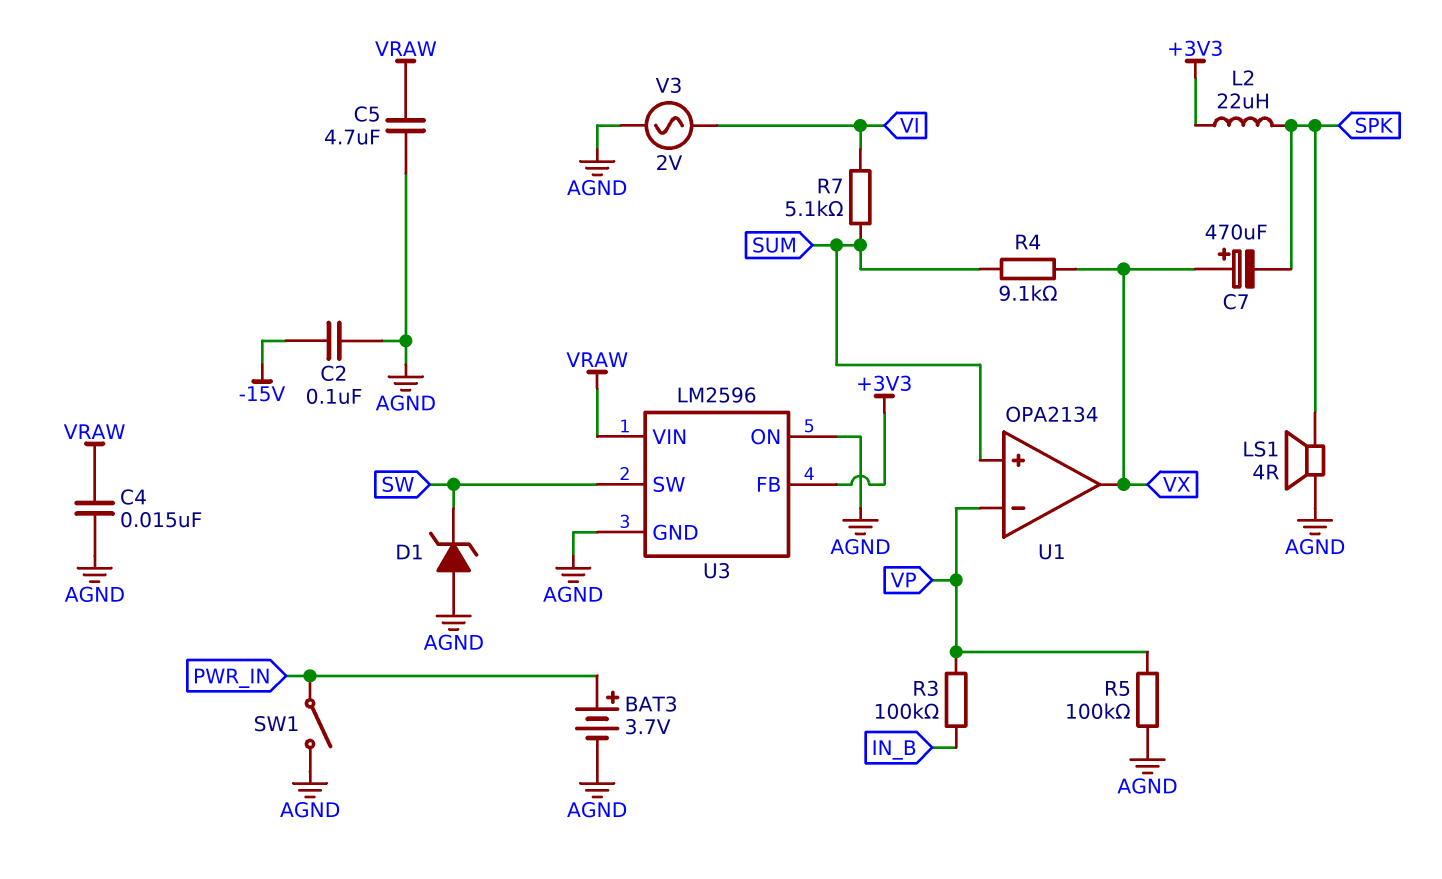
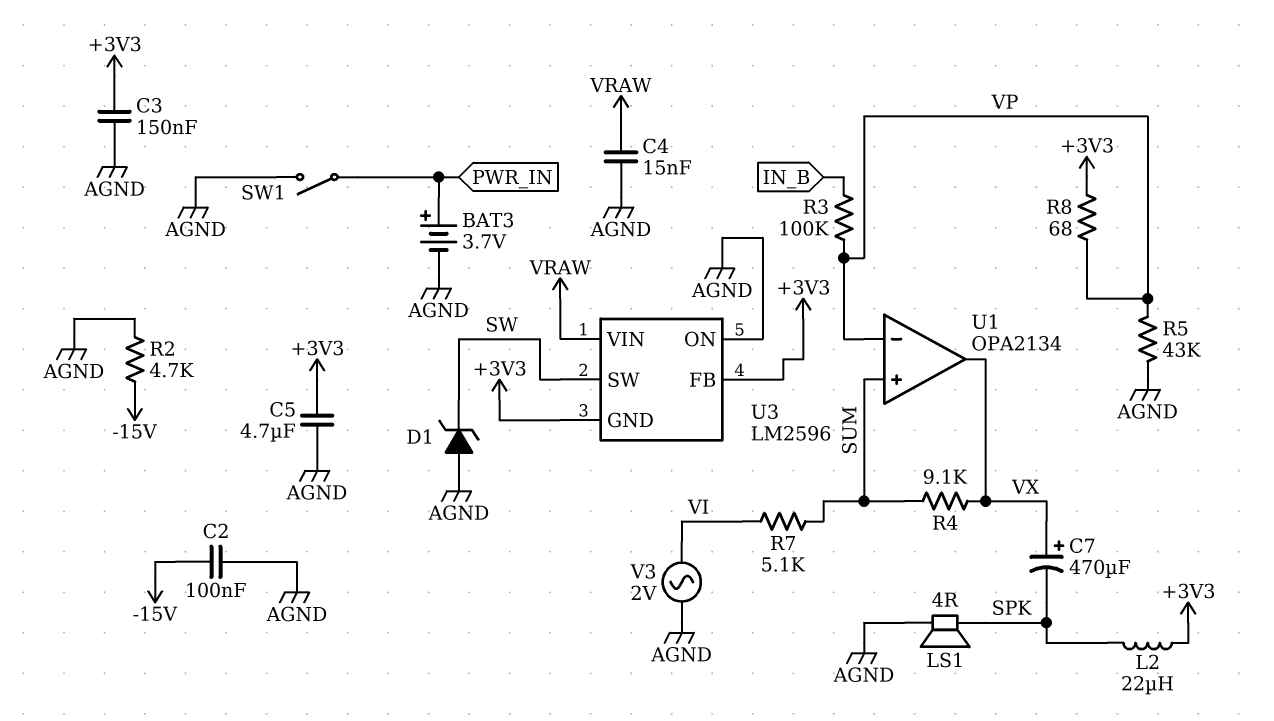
C3: none -> 150nF (+3V3, AGND)
C5: 4.7uF (AGND, VRAW) -> 4.7uF (+3V3, AGND)
R2: none -> 4.7k (-15V, AGND)
R5: 100k (AGND, VP) -> 43k (AGND, VP)
R8: none -> 68 (+3V3, VP)
U3 pin GND: AGND -> +3V3

